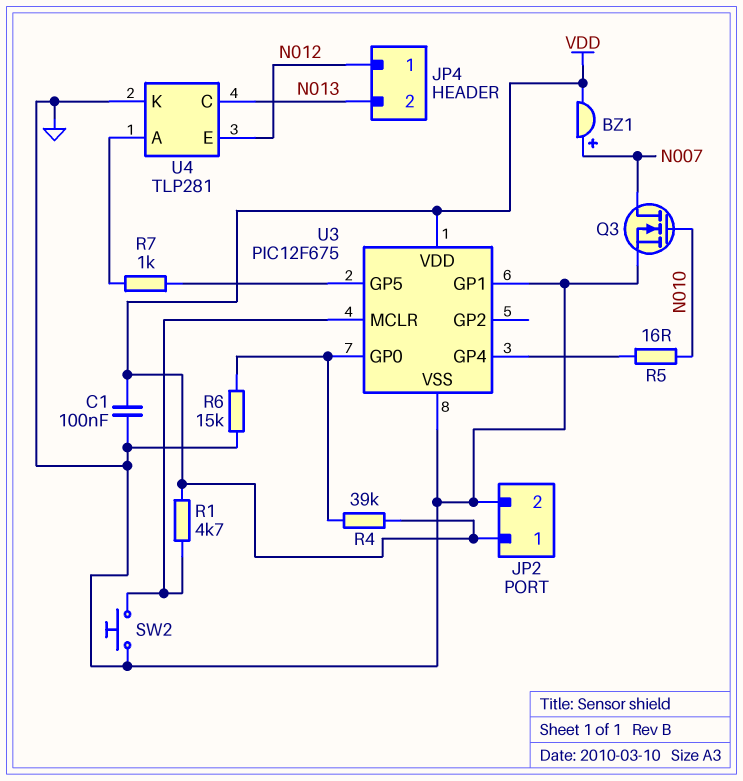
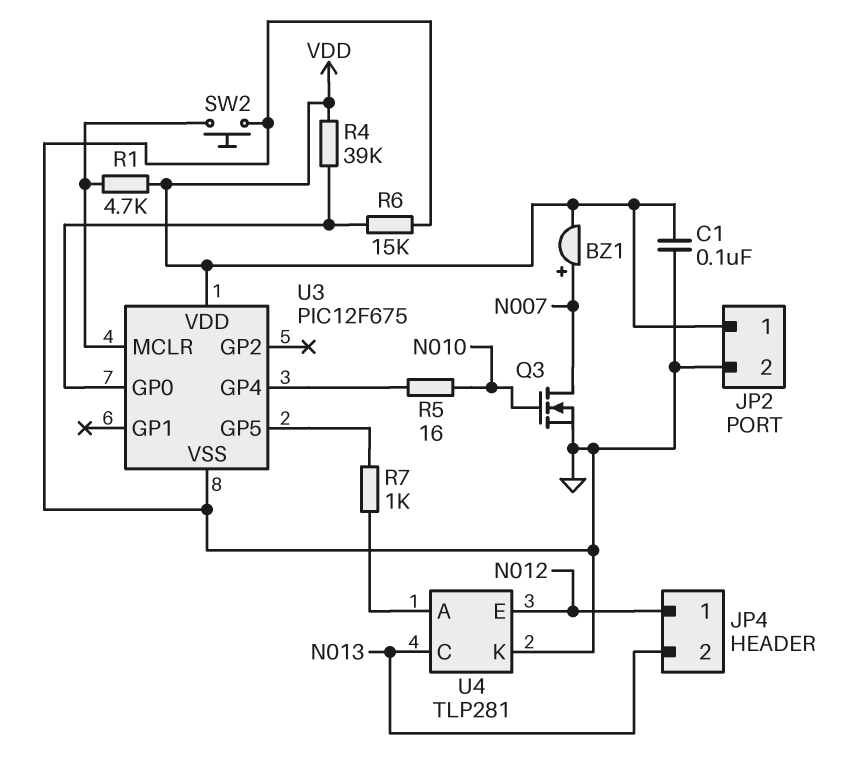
U3 pin GP1: GND -> none

